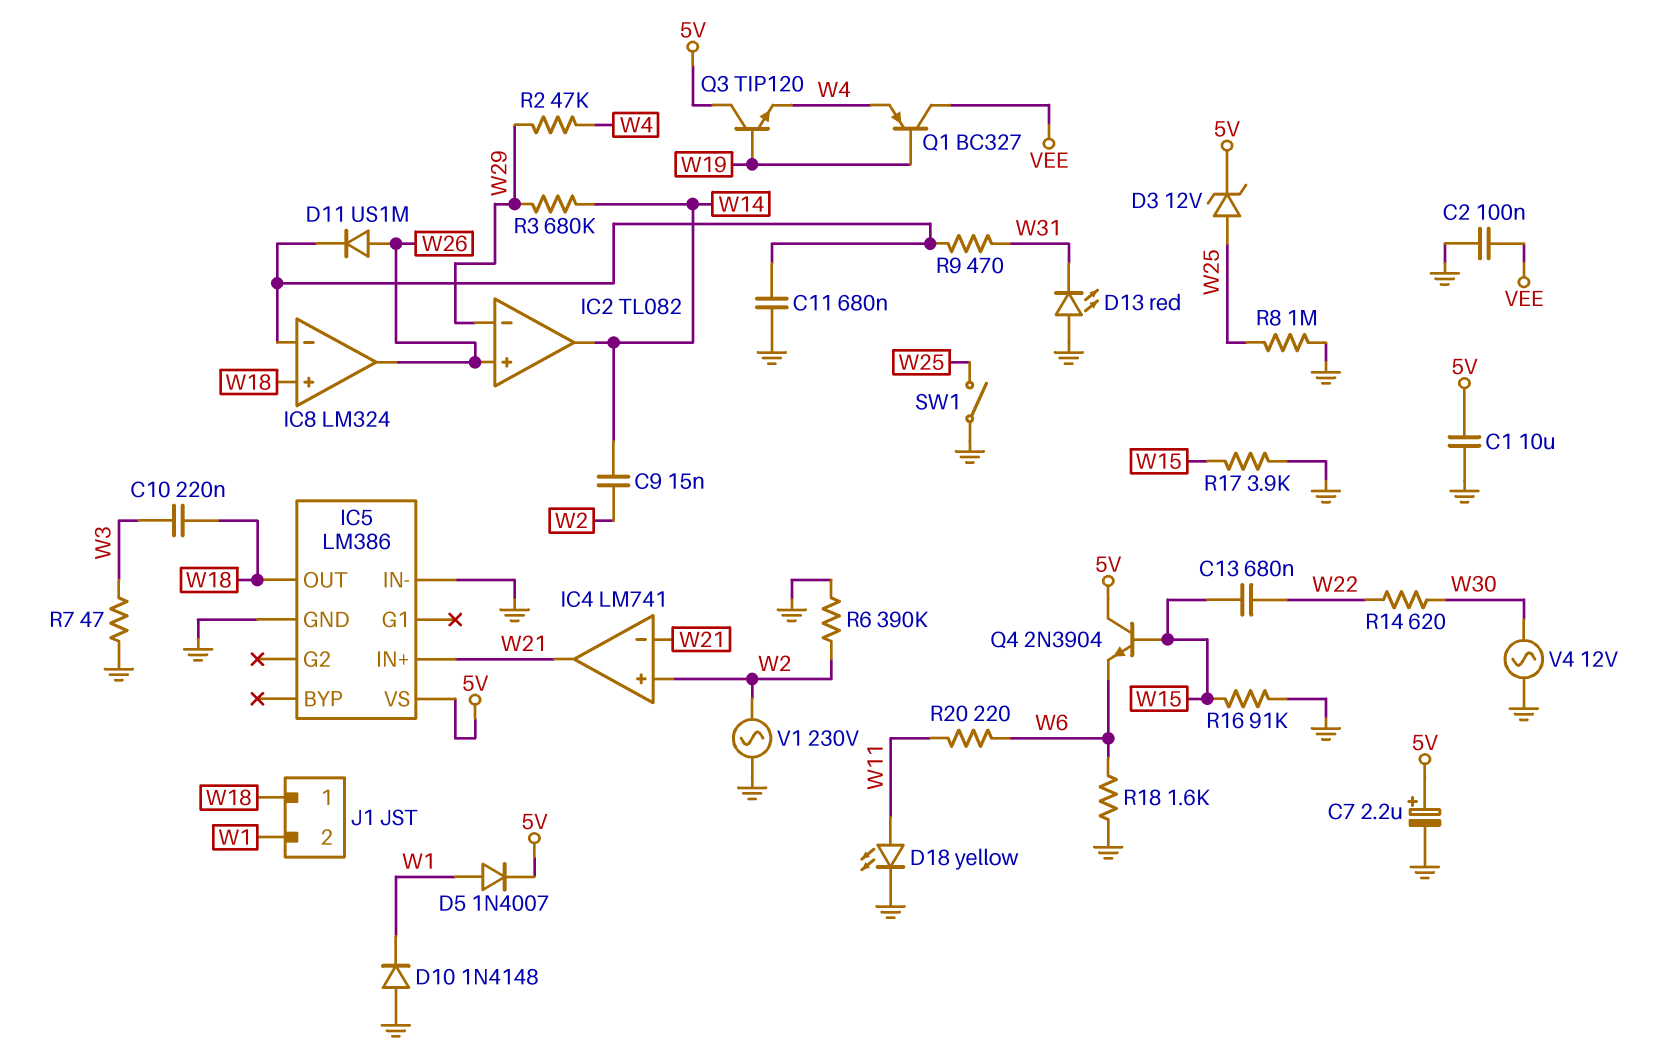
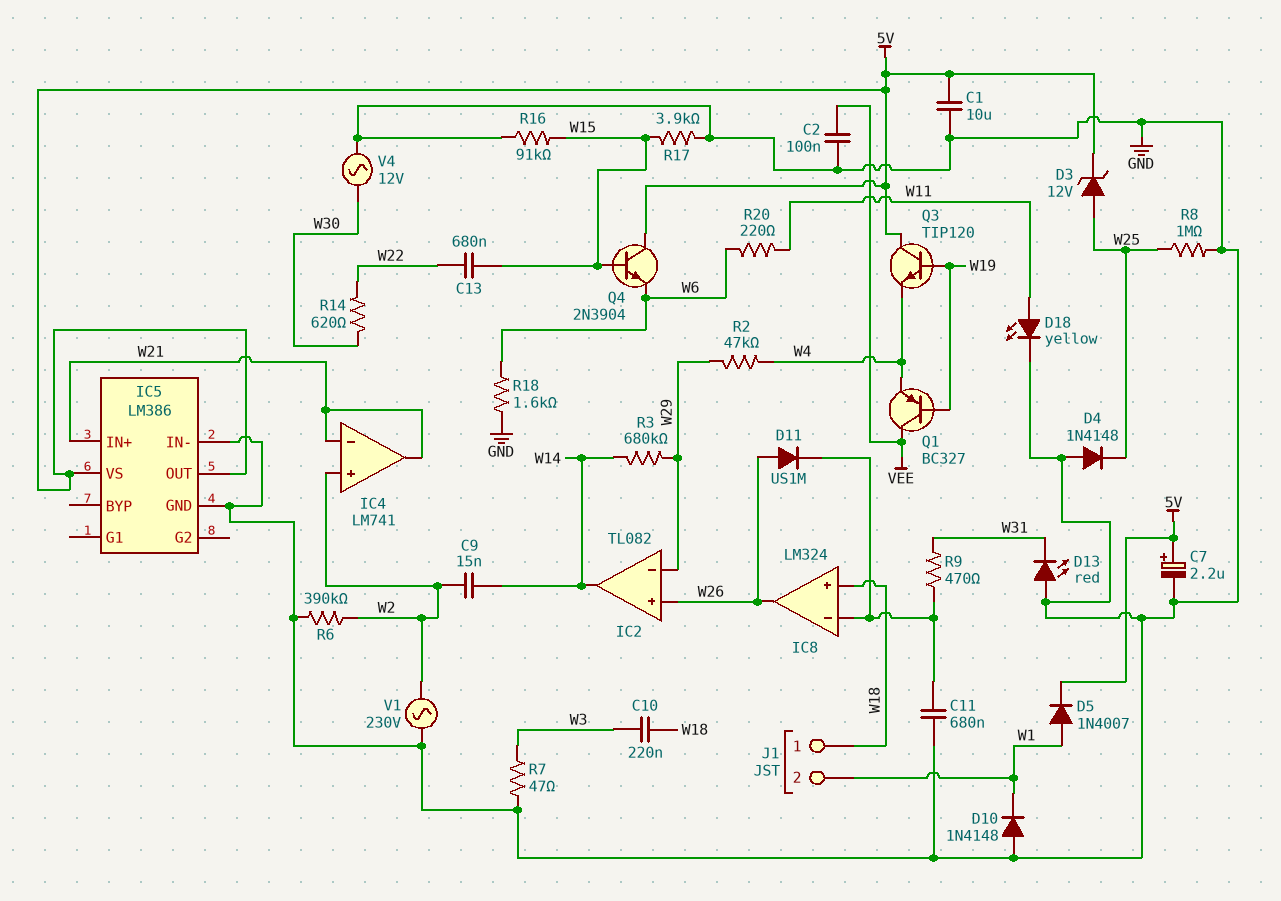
D4: none -> diode 1N4148 (A GND, K W25)
IC5 pin OUT: W18 -> 5V
SW1: switch (GND, W25) -> none

